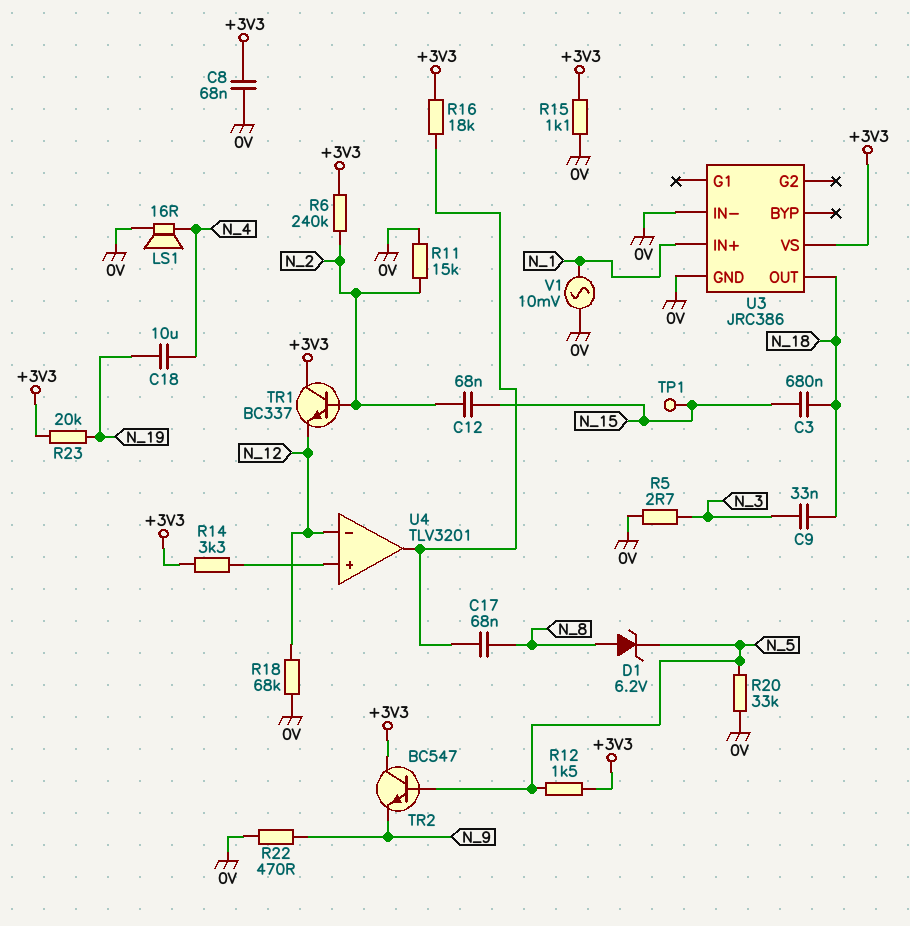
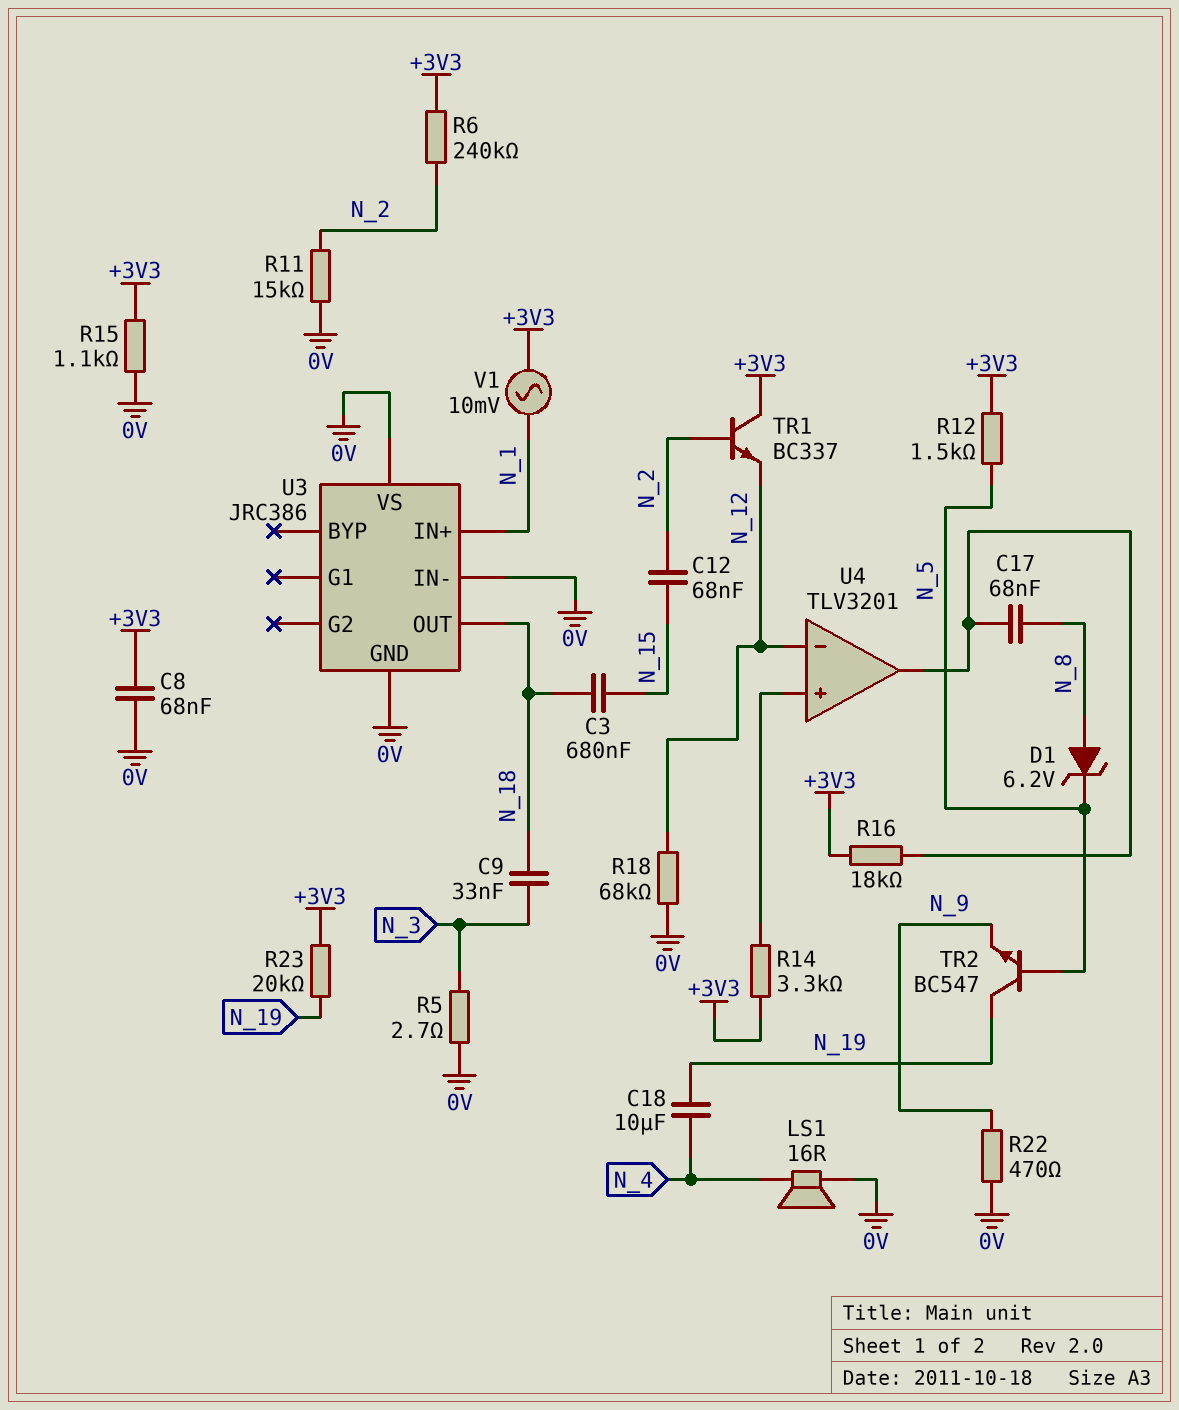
R20: 33k (0V, N_5) -> none
TP1: test point (N_15) -> none
TR2: NPN BC547 (B N_5, C +3V3, E N_9) -> NPN BC547 (B N_5, C N_19, E N_9)
U3 pin VS: +3V3 -> 0V
V1: AC 10mV (0V, N_1) -> AC 10mV (+3V3, N_1)

